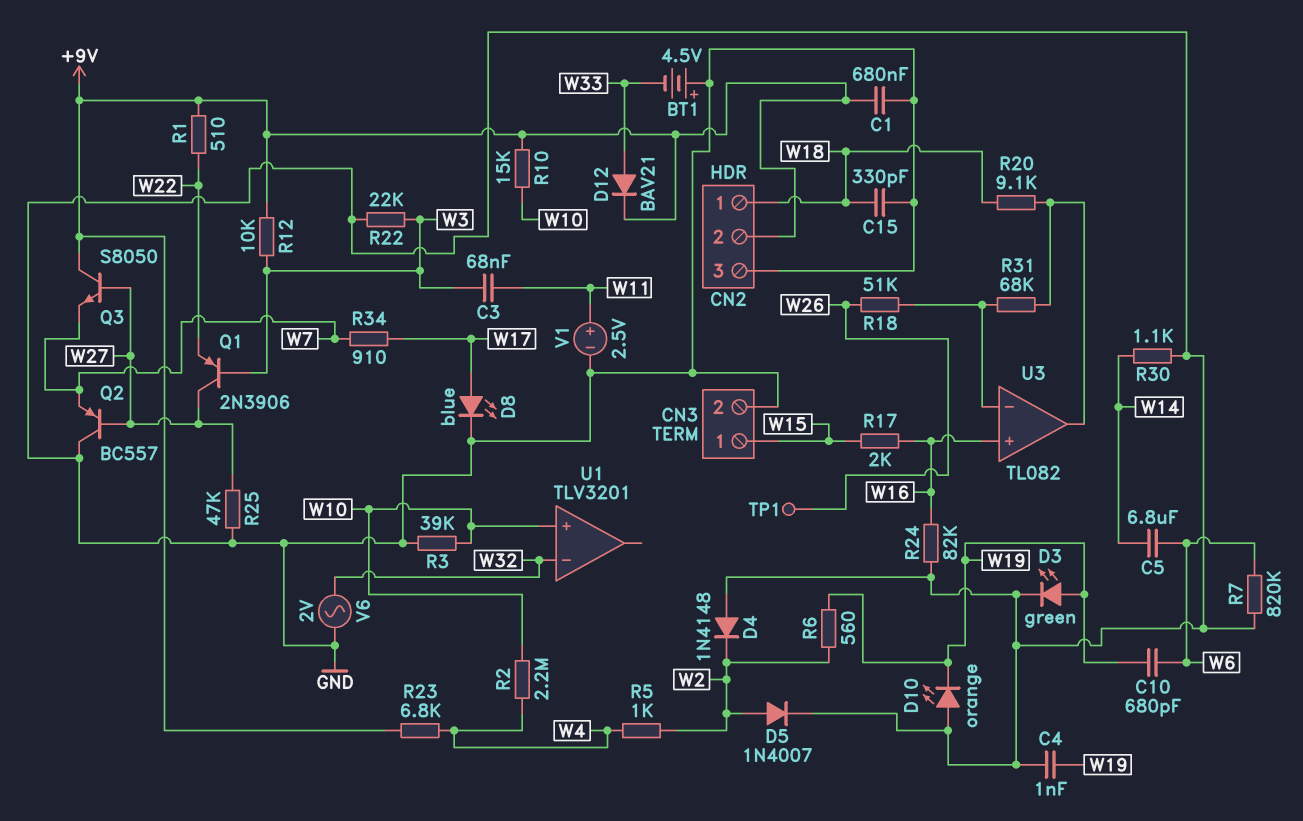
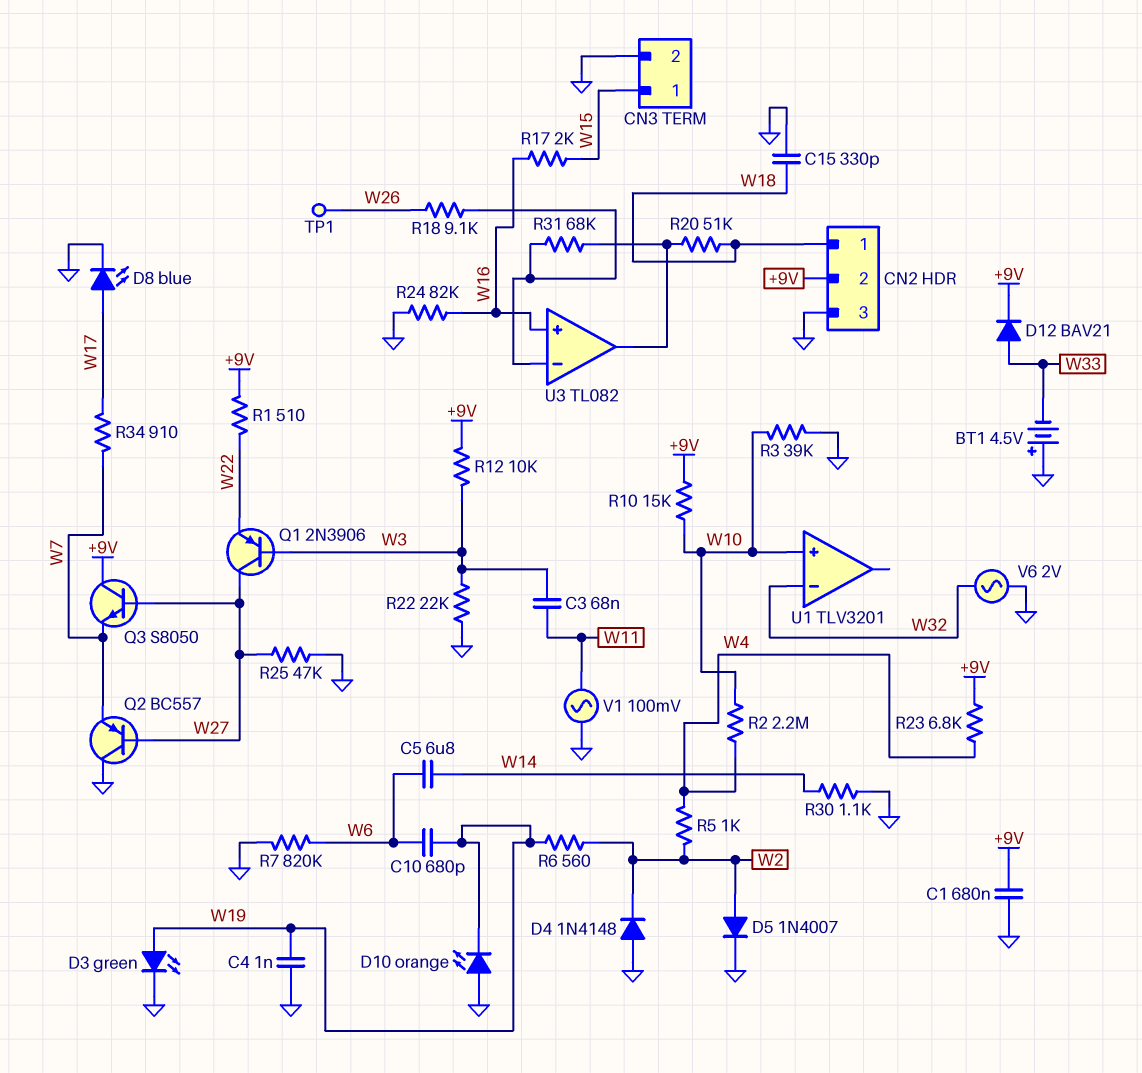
R18: 51k (U3/in-, W26) -> 9.1k (U3/in-, W26)
R20: 9.1k (U3/out, W18) -> 51k (U3/out, W18)
V1: 2.5V (plus W11, minus GND) -> AC 100mV (GND, W11)

